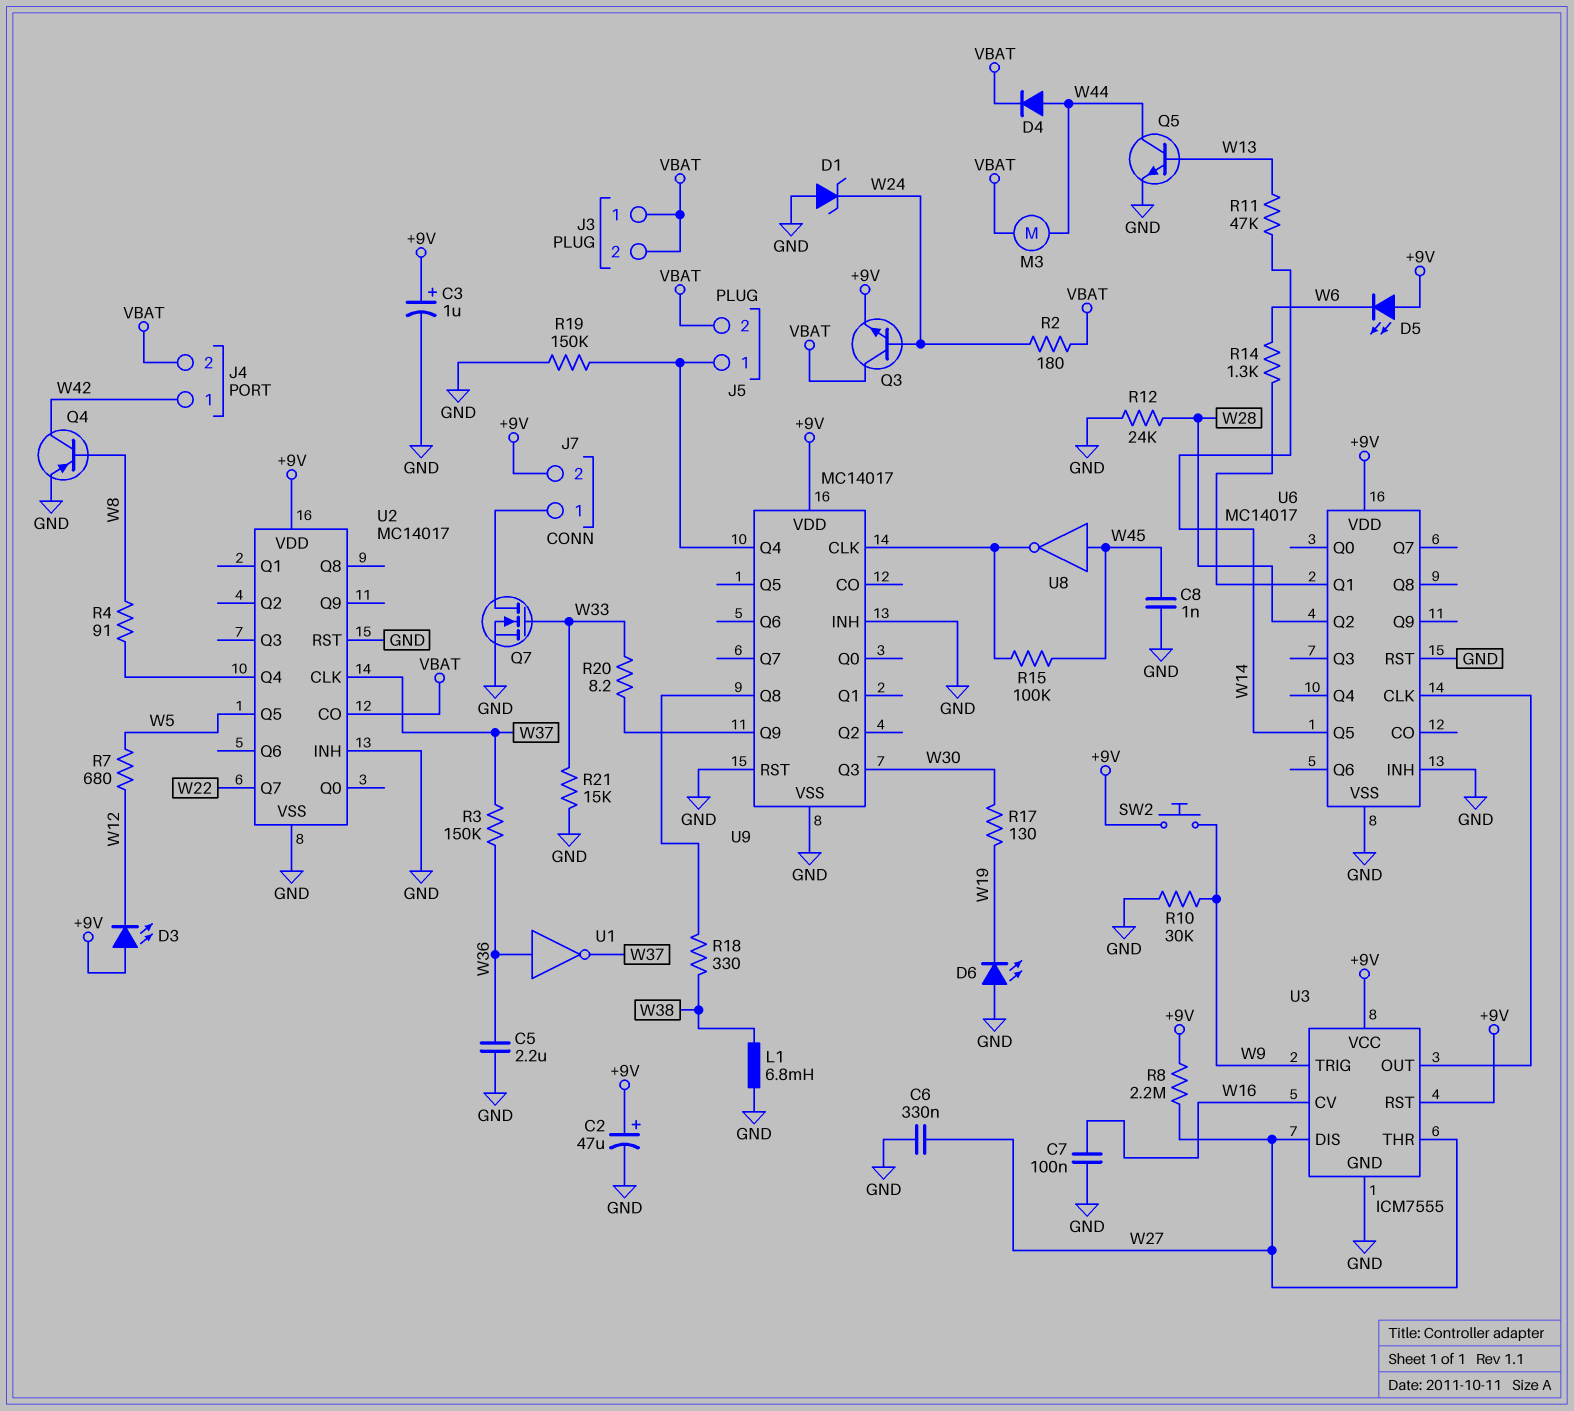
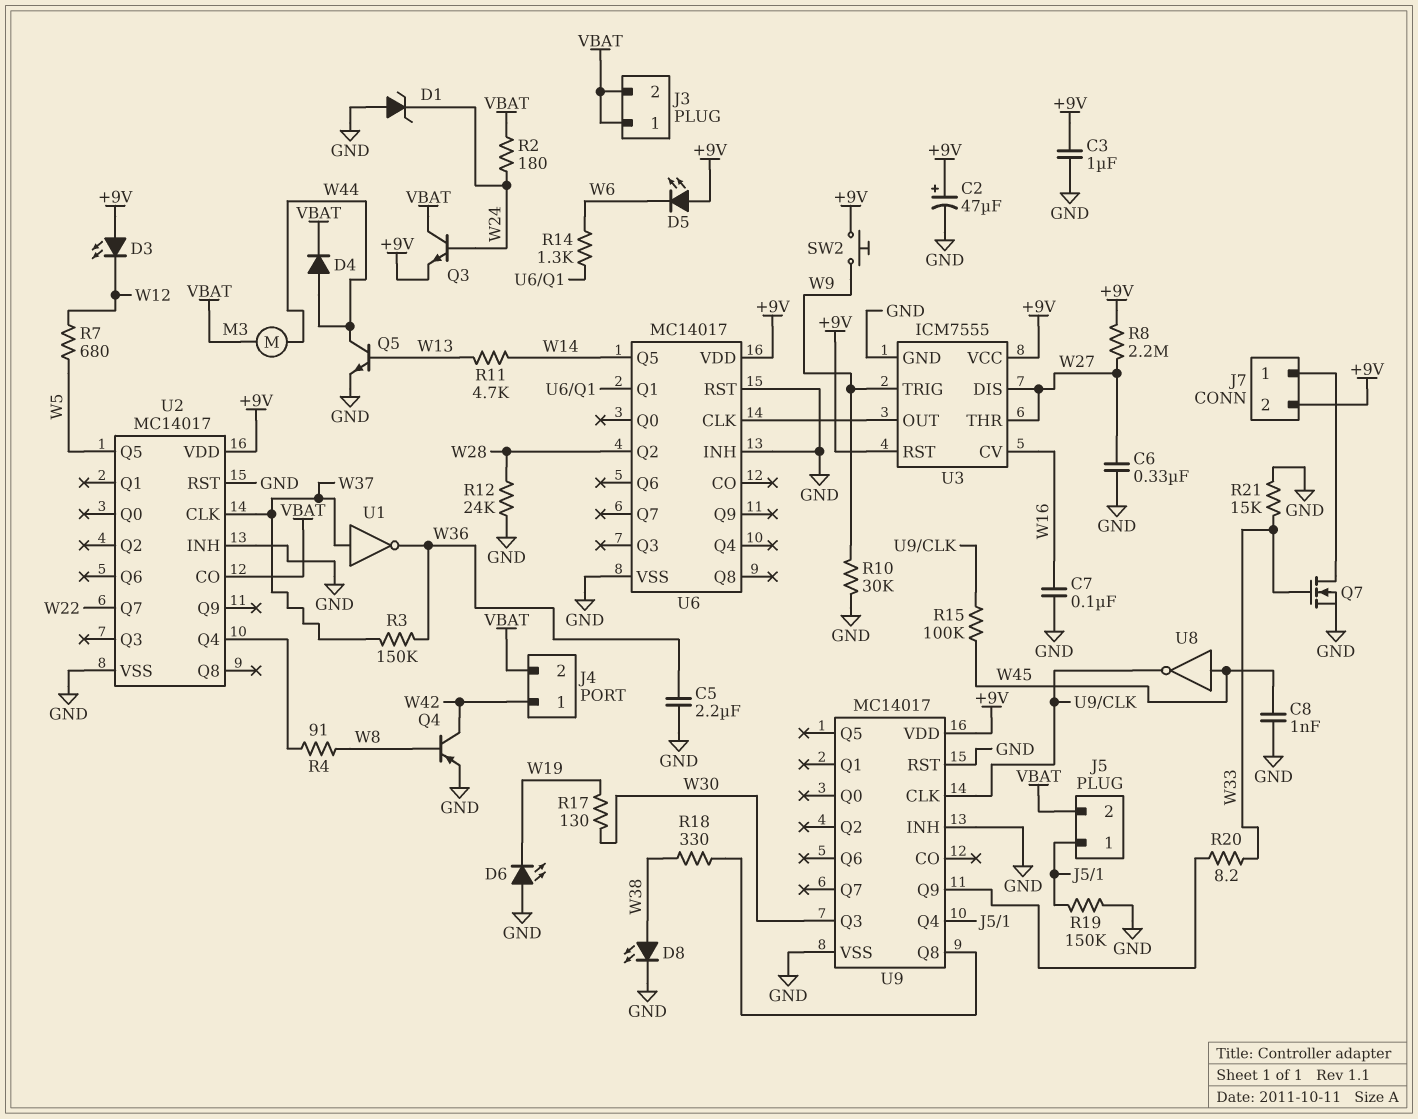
C3: 1uF (plus +9V, minus GND) -> 1uF (+9V, GND)
D8: none -> LED (A W38, K GND)
L1: 6.8mH (GND, W38) -> none
R11: 47k (W13, W14) -> 4.7k (W13, W14)
U1: NOT (in W36, out W37) -> NOT (in W37, out W36)

